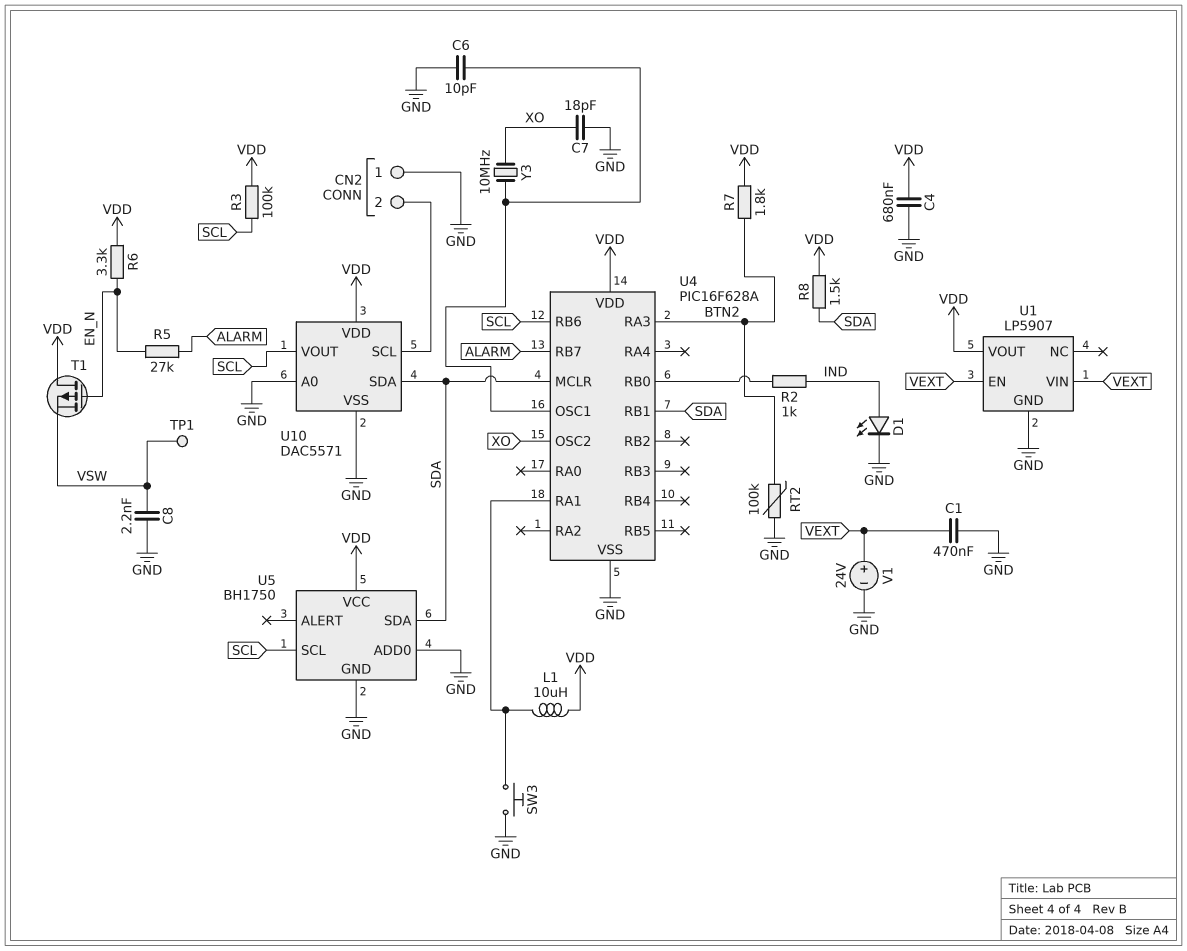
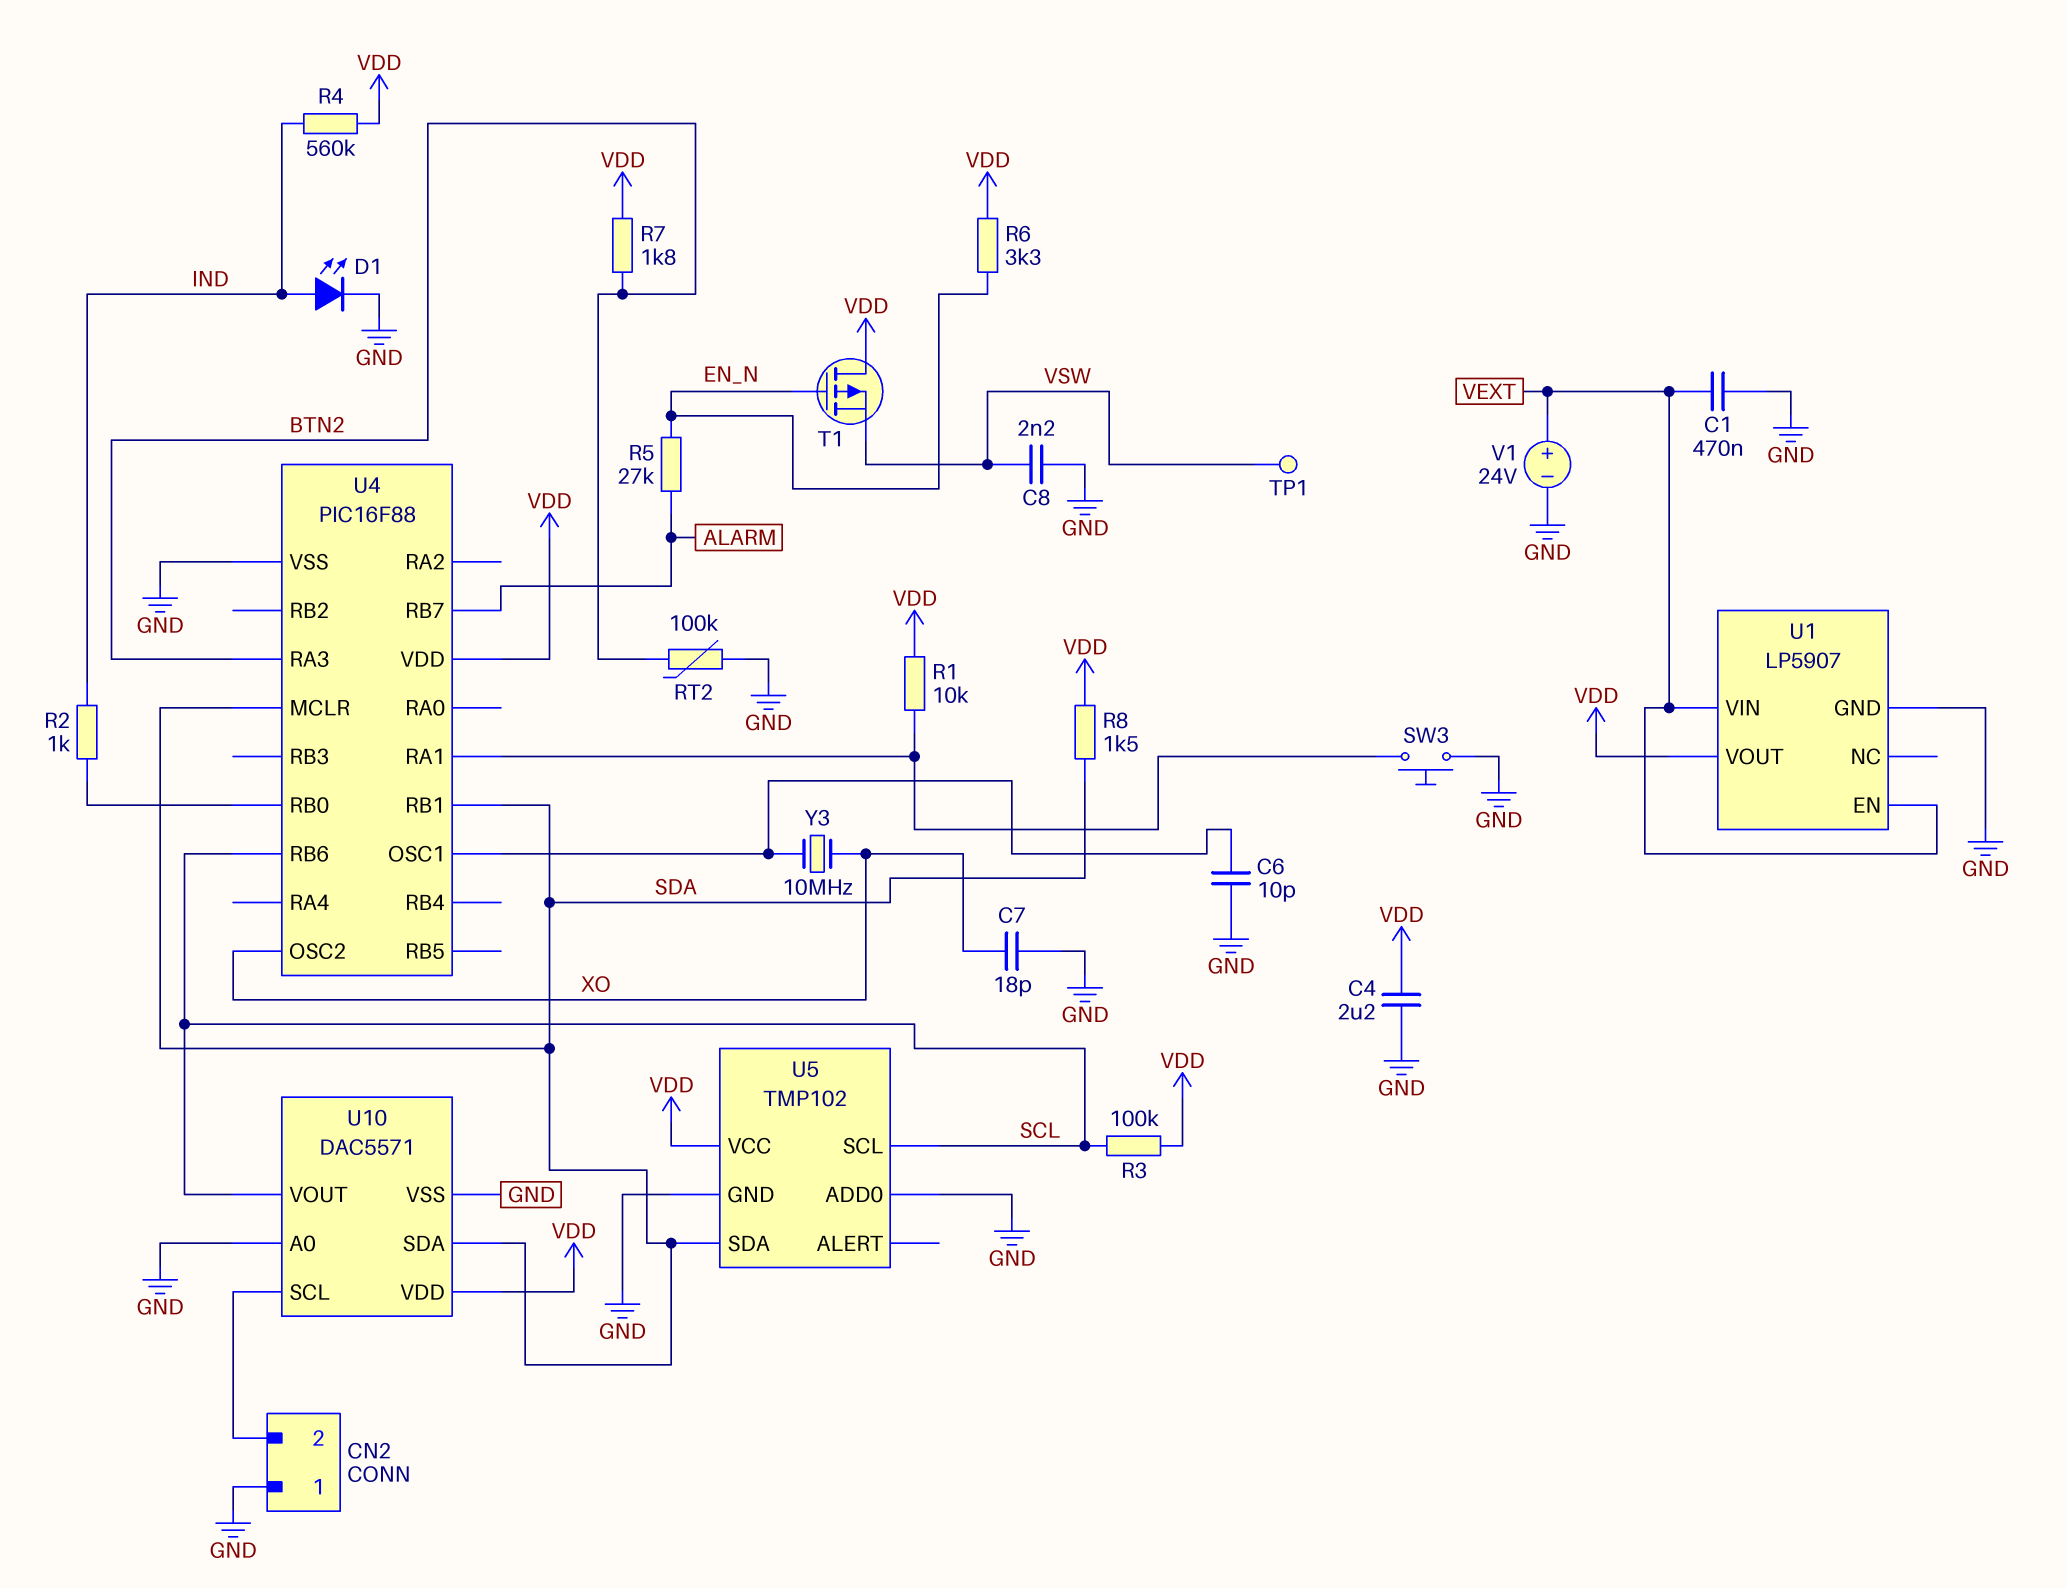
C4: 680nF (GND, VDD) -> 2.2uF (GND, VDD)
L1: 10uH (U4/RA1, VDD) -> none
R1: none -> 10k (U4/RA1, VDD)
R4: none -> 560k (IND, VDD)
U4: PIC16F628A -> PIC16F88
U5: BH1750 -> TMP102

